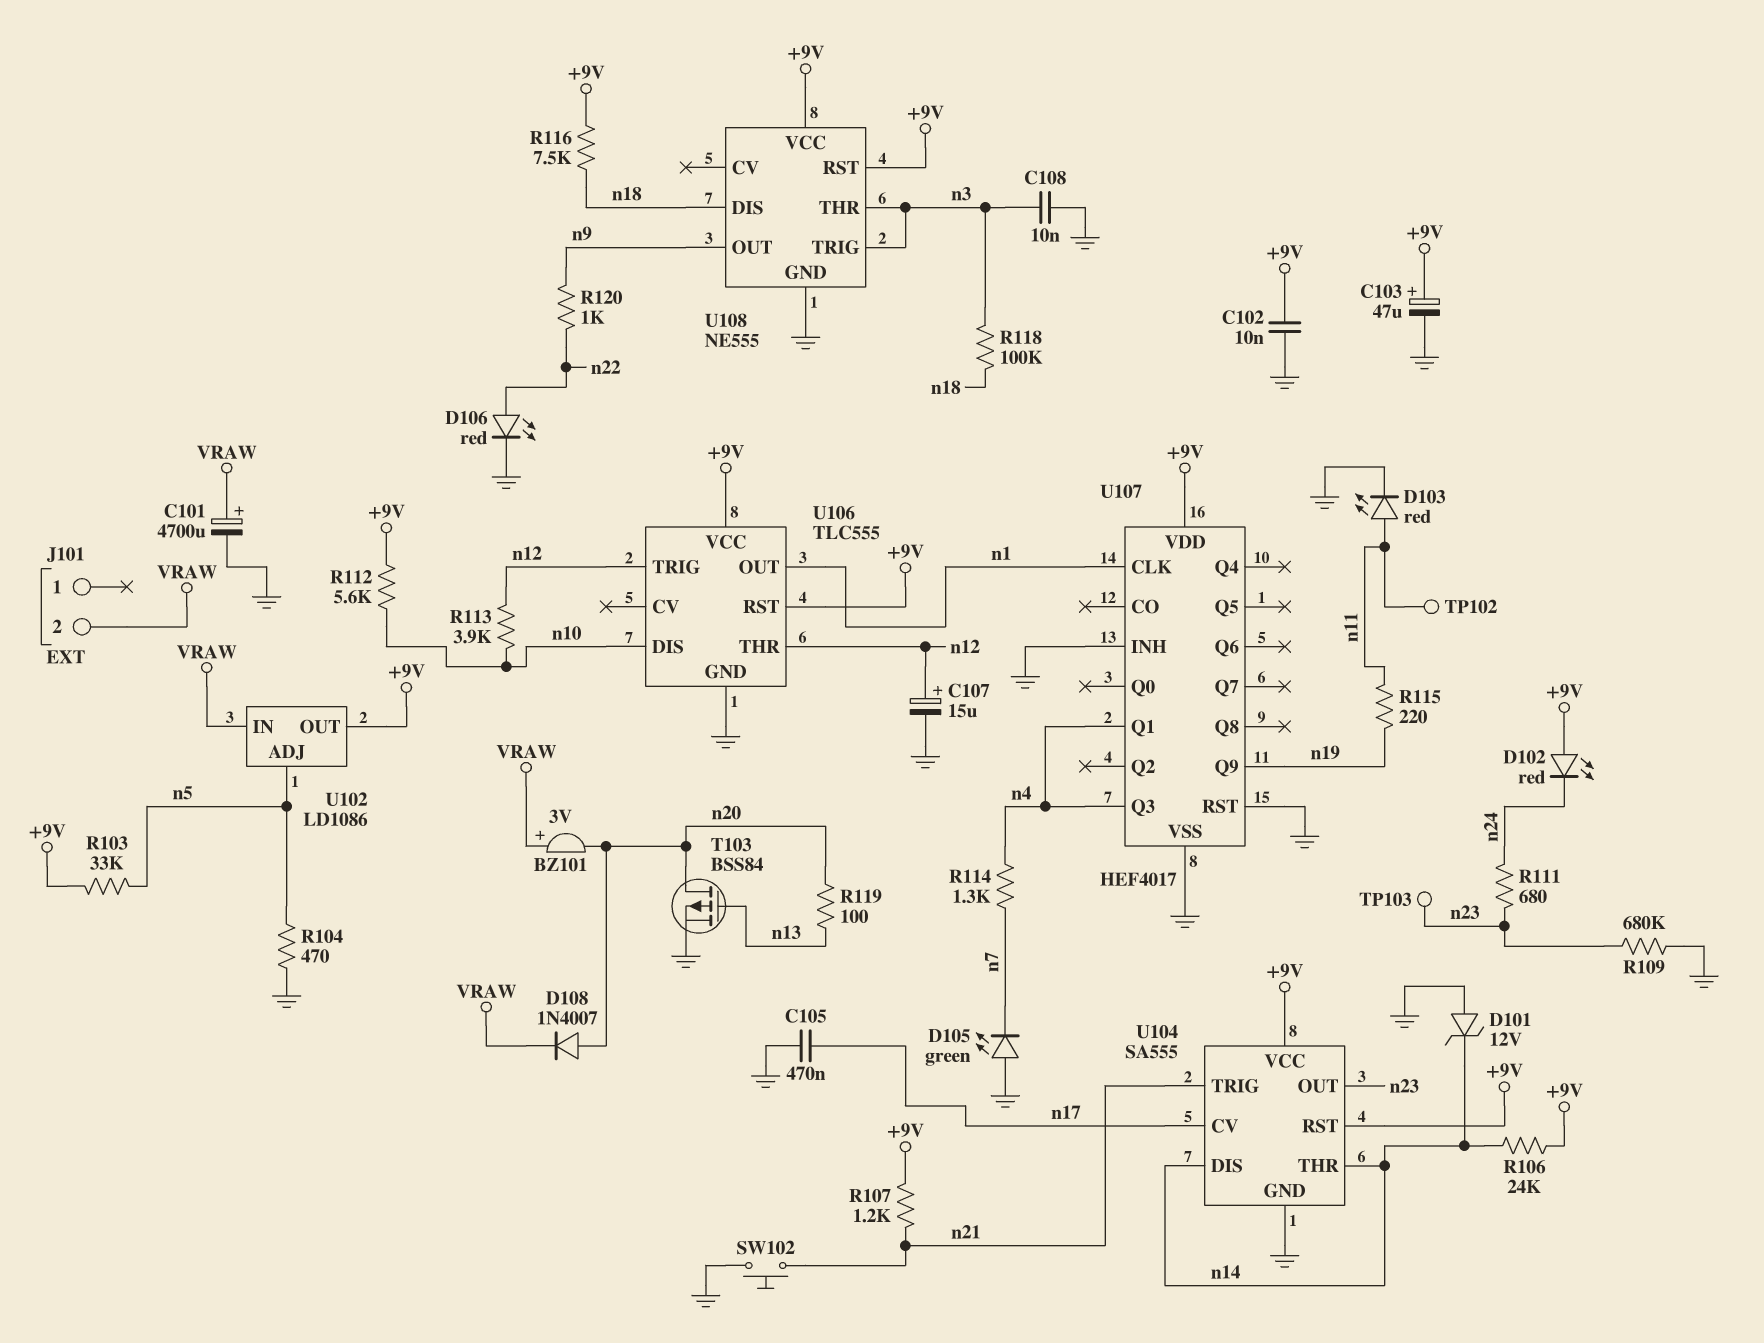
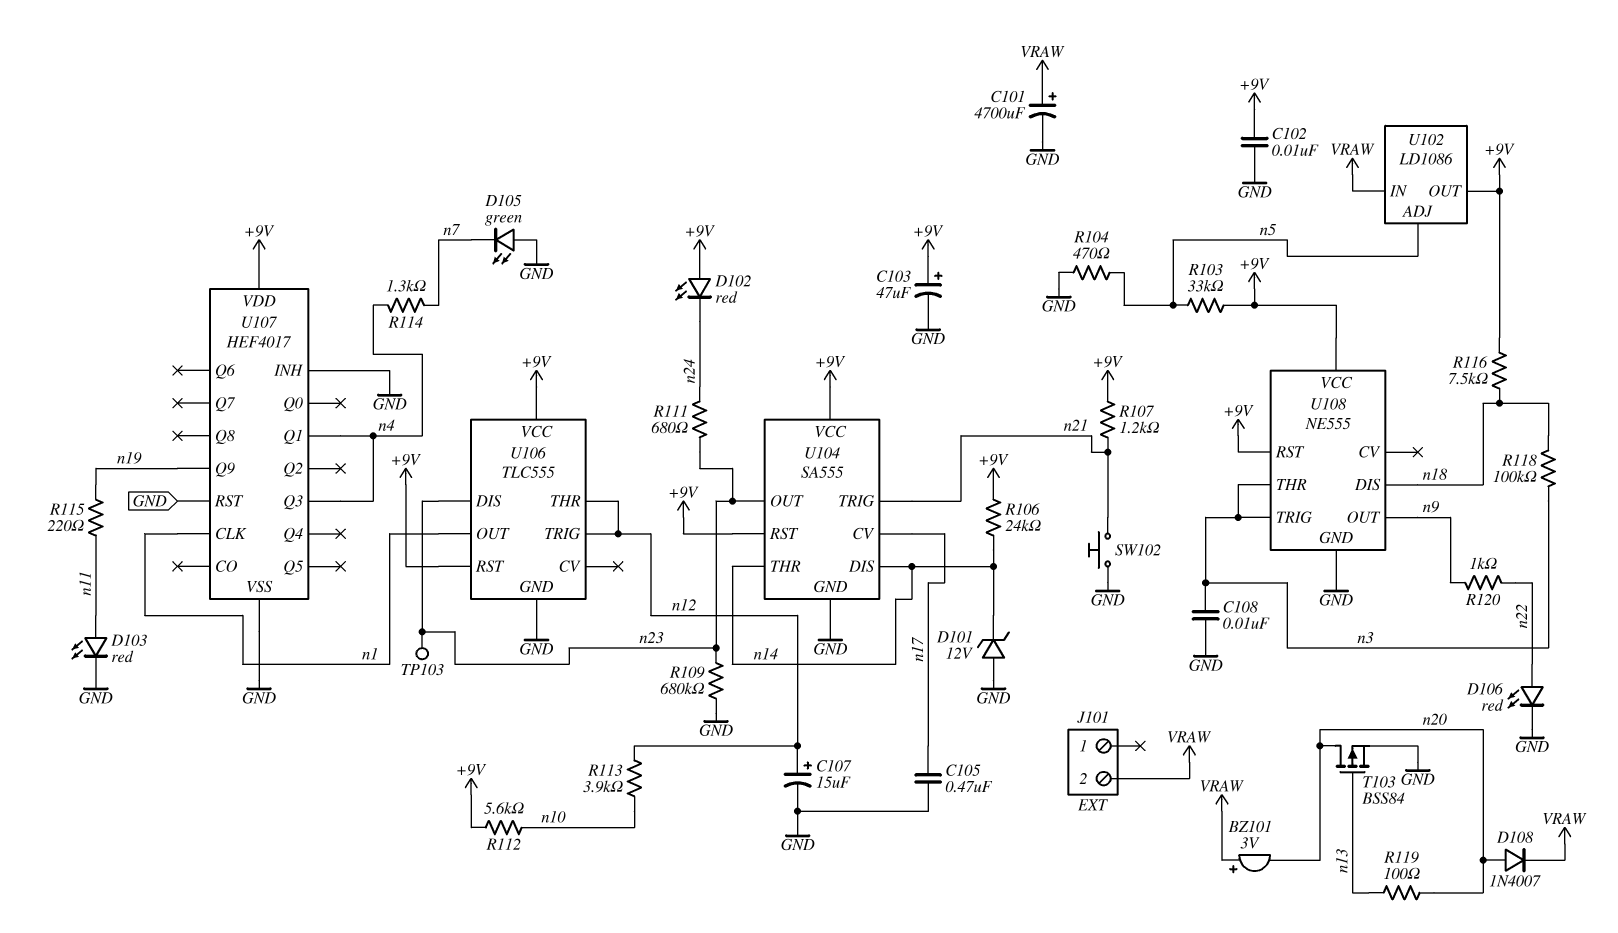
TP102: test point (n11) -> none
U106 pin DIS: n10 -> n23

